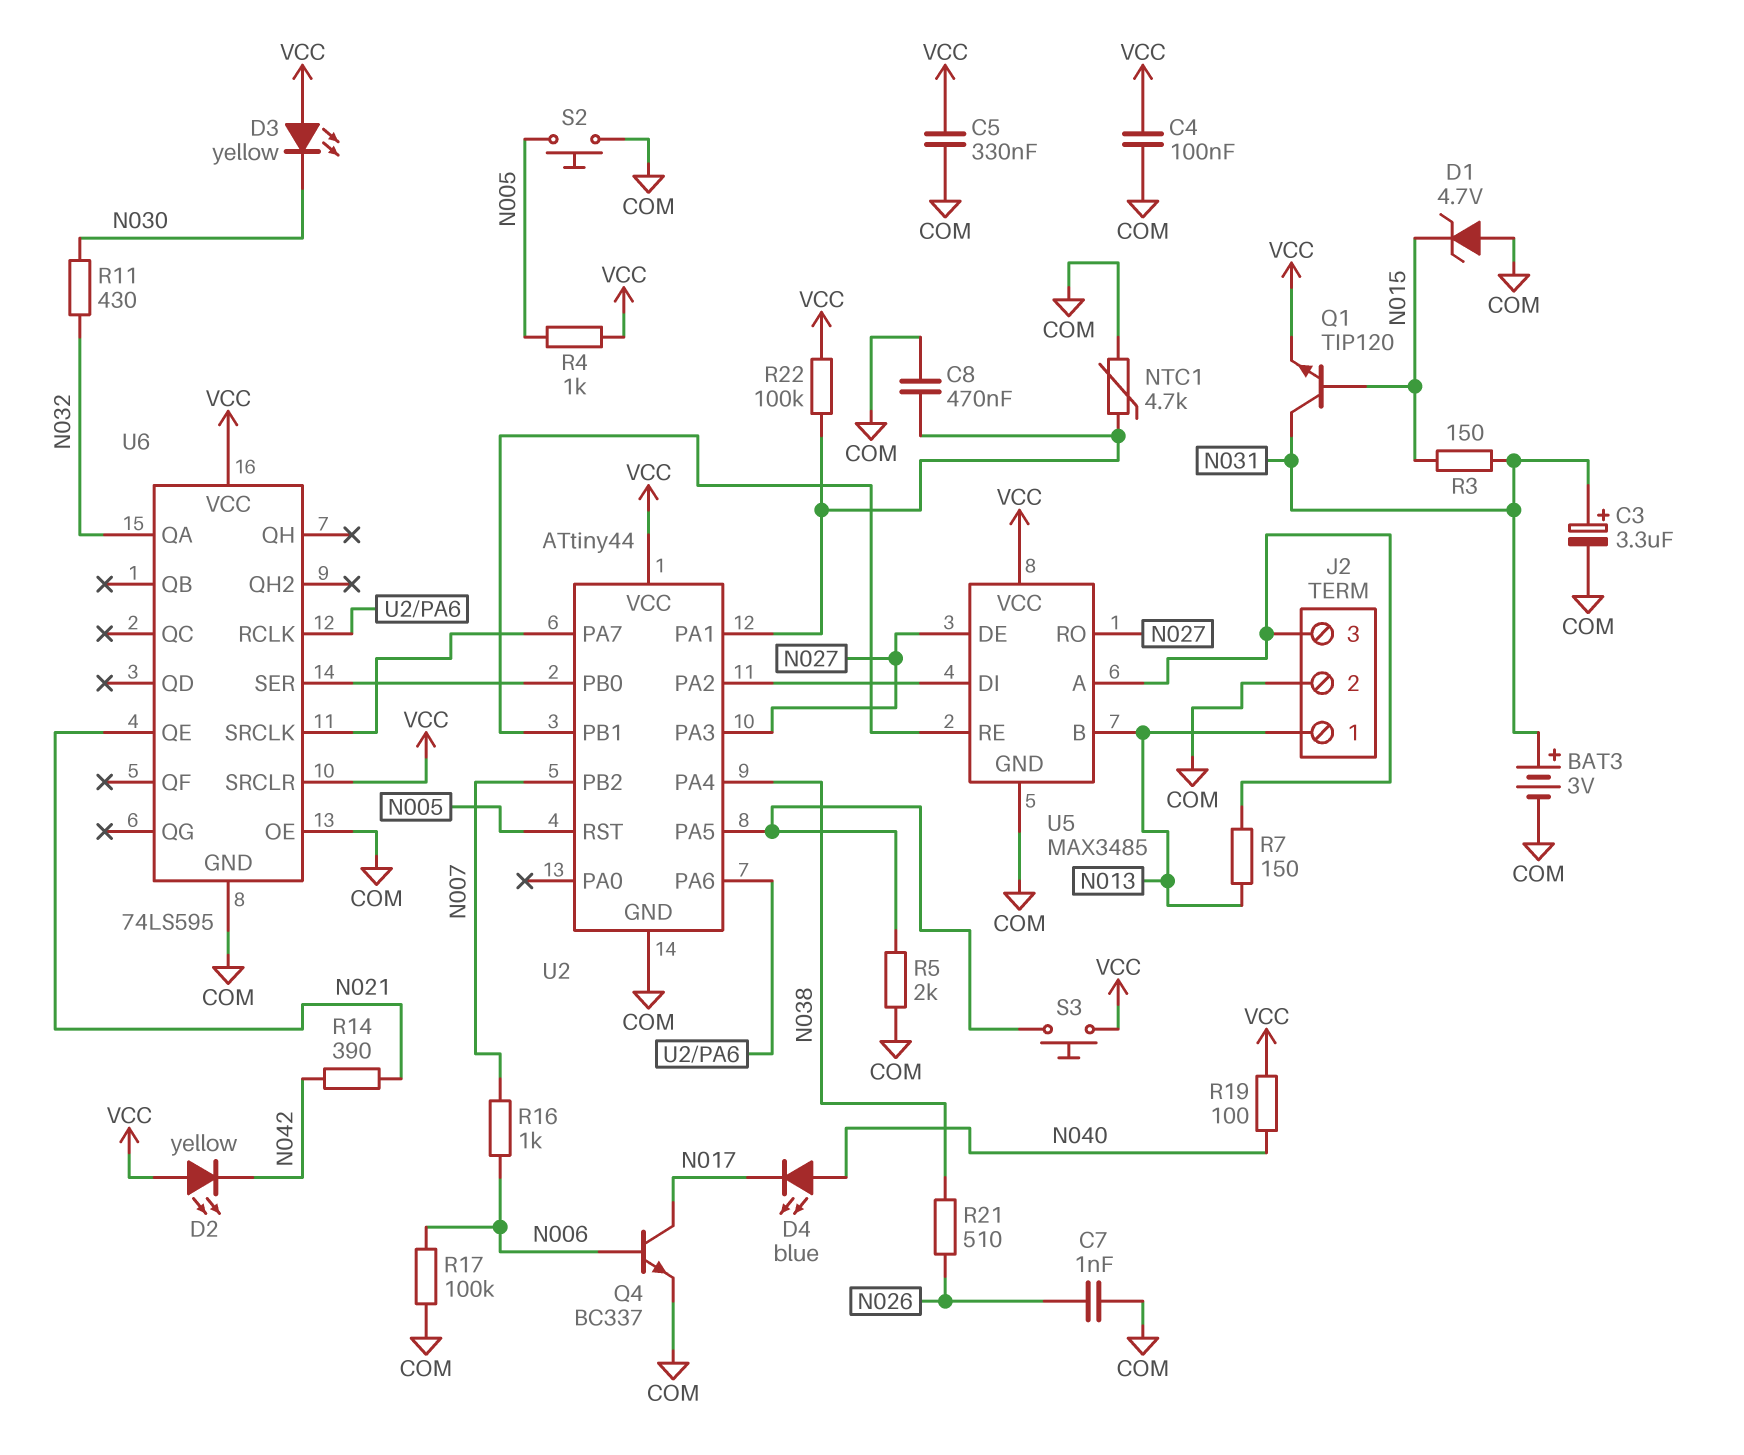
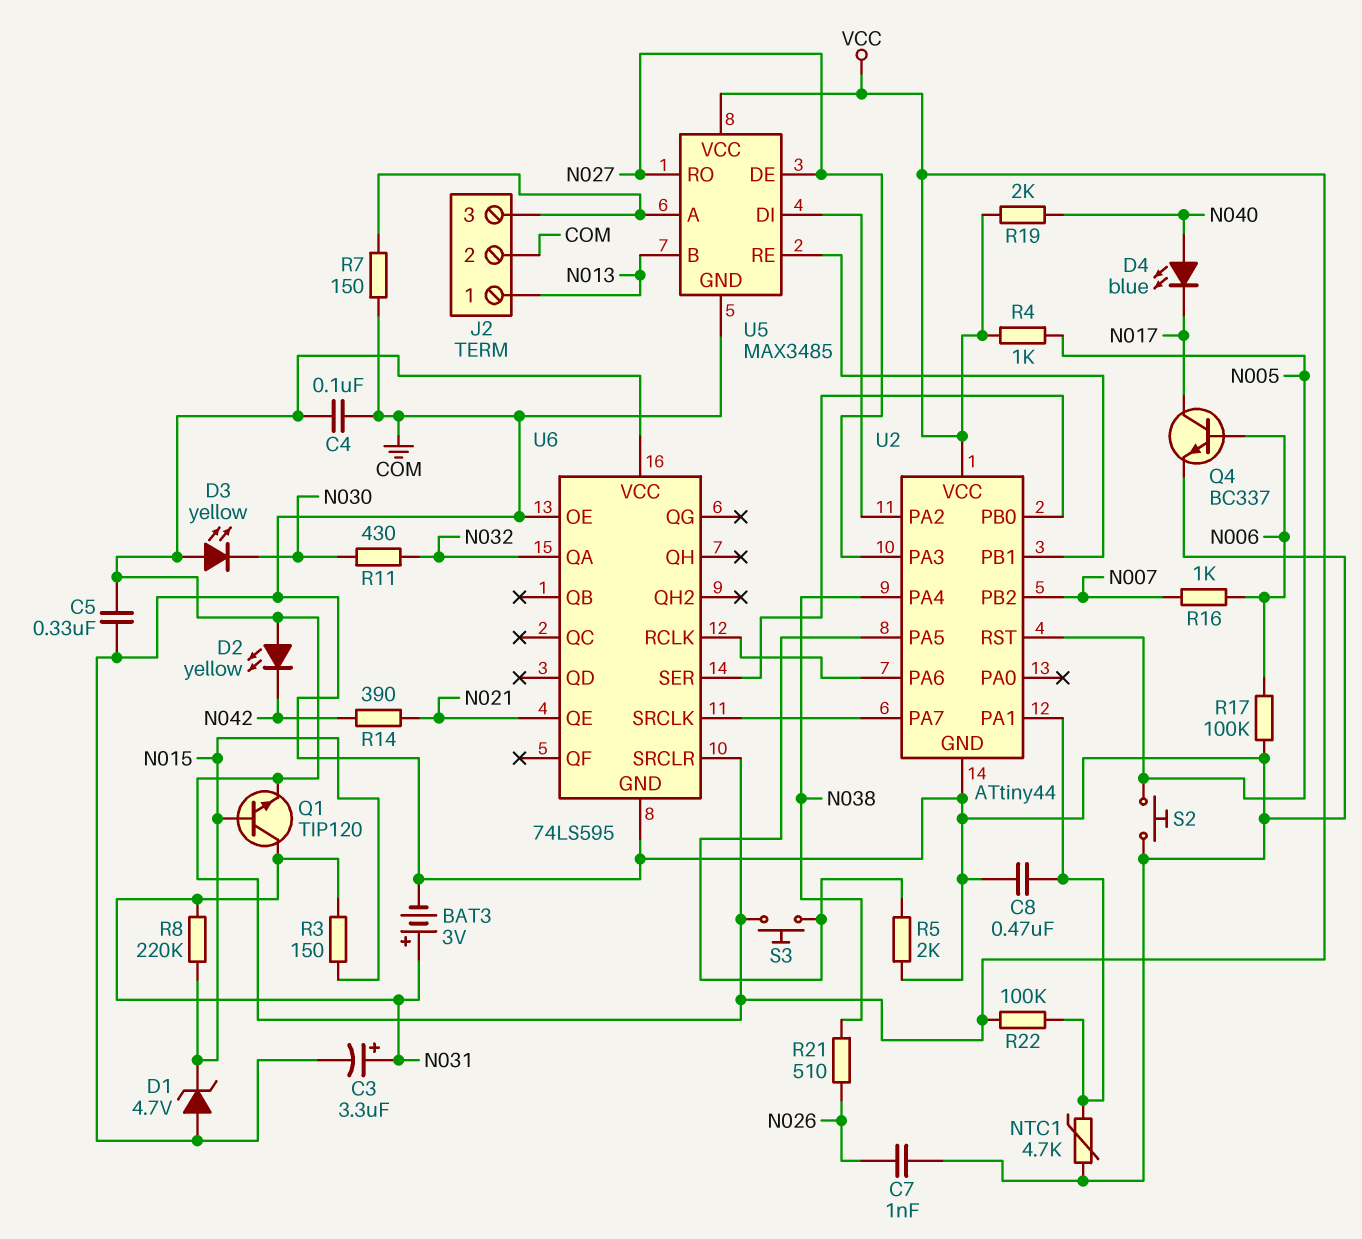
R7: 150 (J2/3, N013) -> 150 (COM, J2/3)
R8: none -> 220k (N015, N031)
R19: 100 (N040, VCC) -> 2k (N040, VCC)

